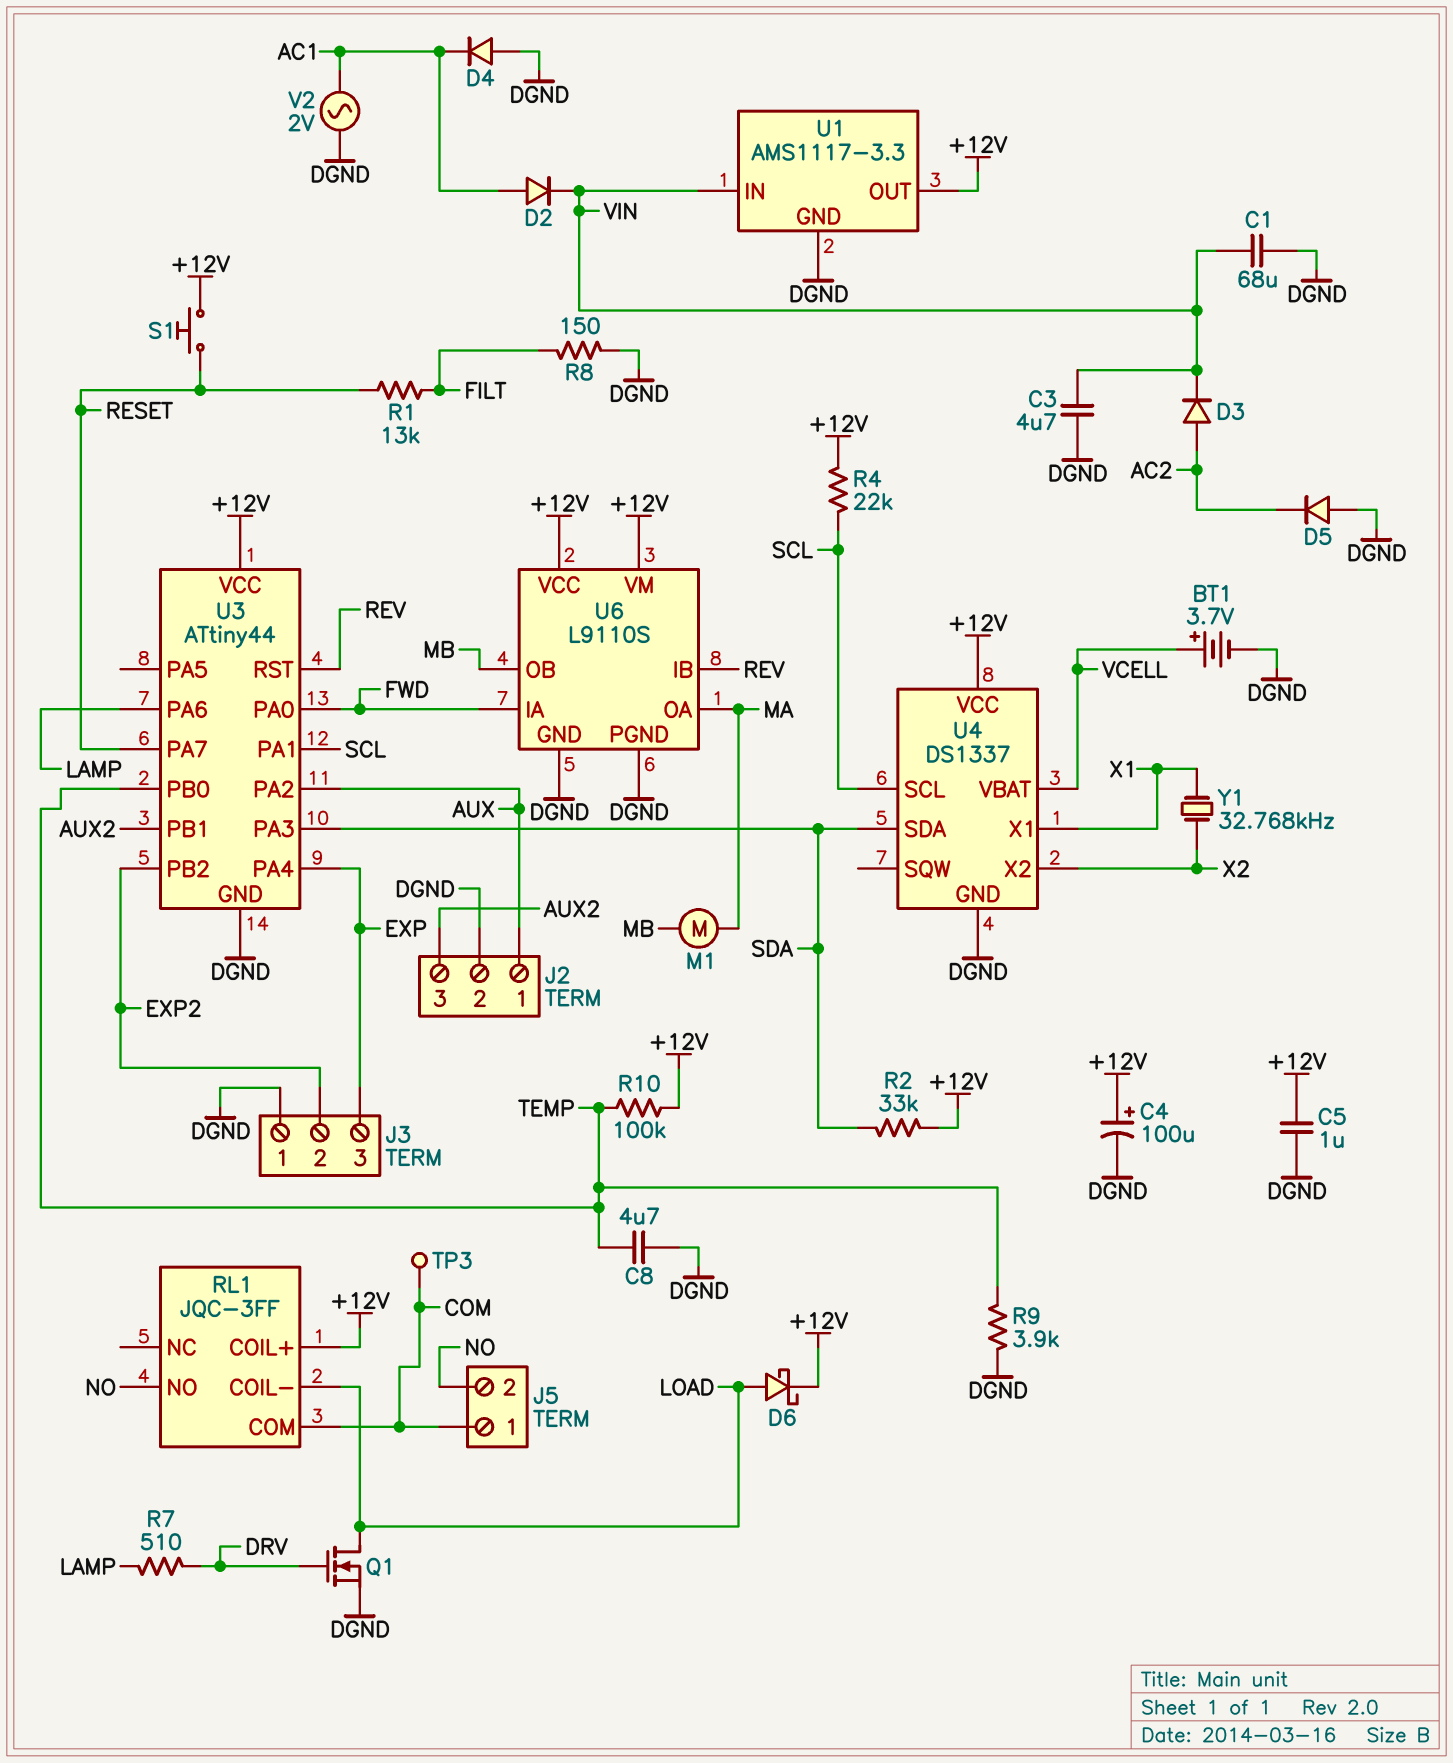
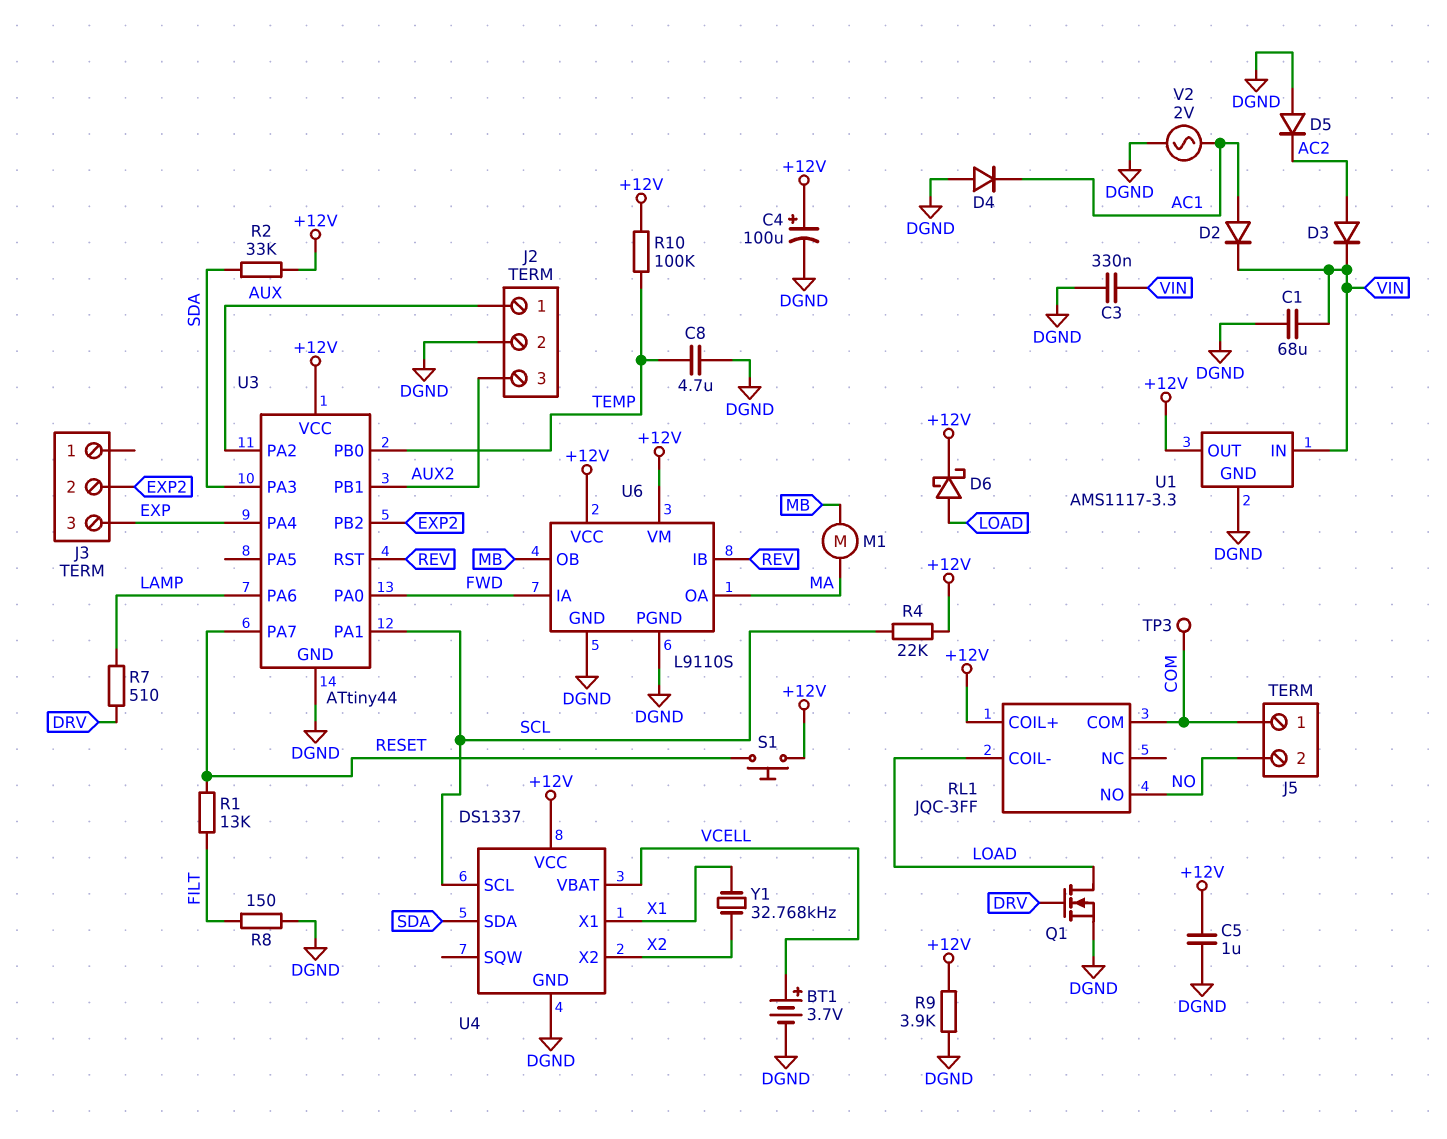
C3: 4.7uF (DGND, VIN) -> 330nF (DGND, VIN)
J3 pin 1: DGND -> none
R9: 3.9k (DGND, TEMP) -> 3.9k (+12V, DGND)

